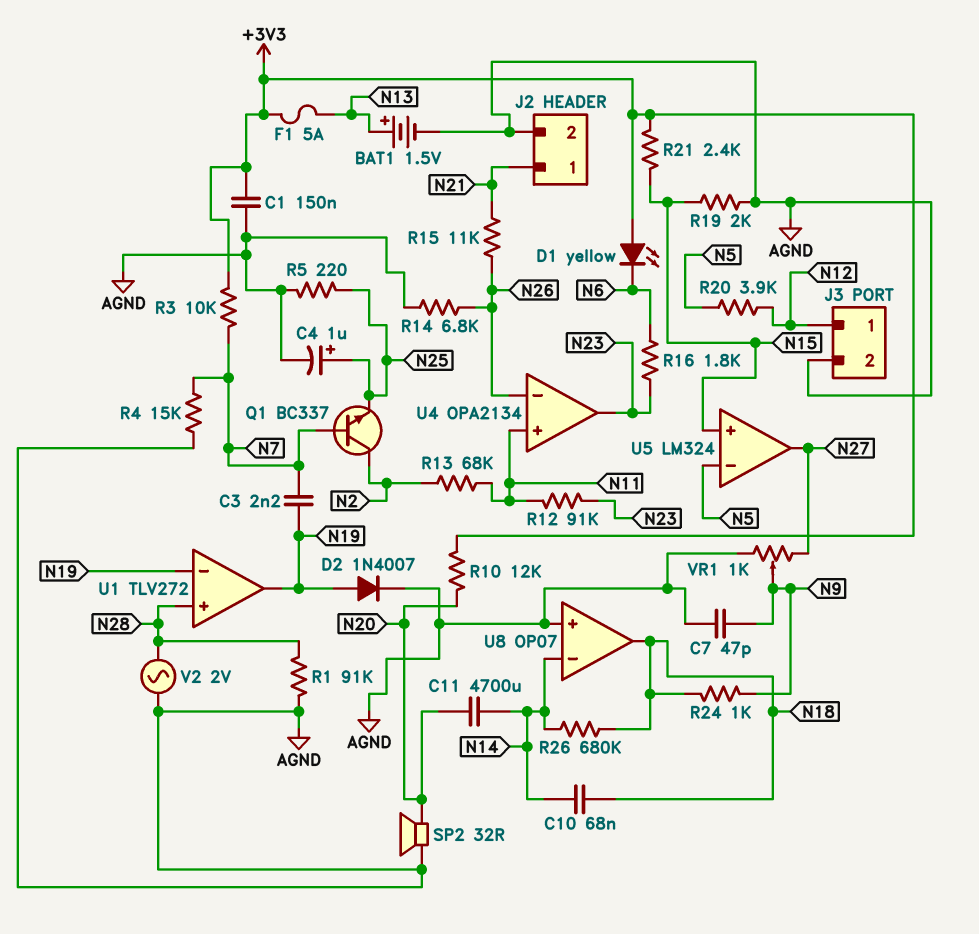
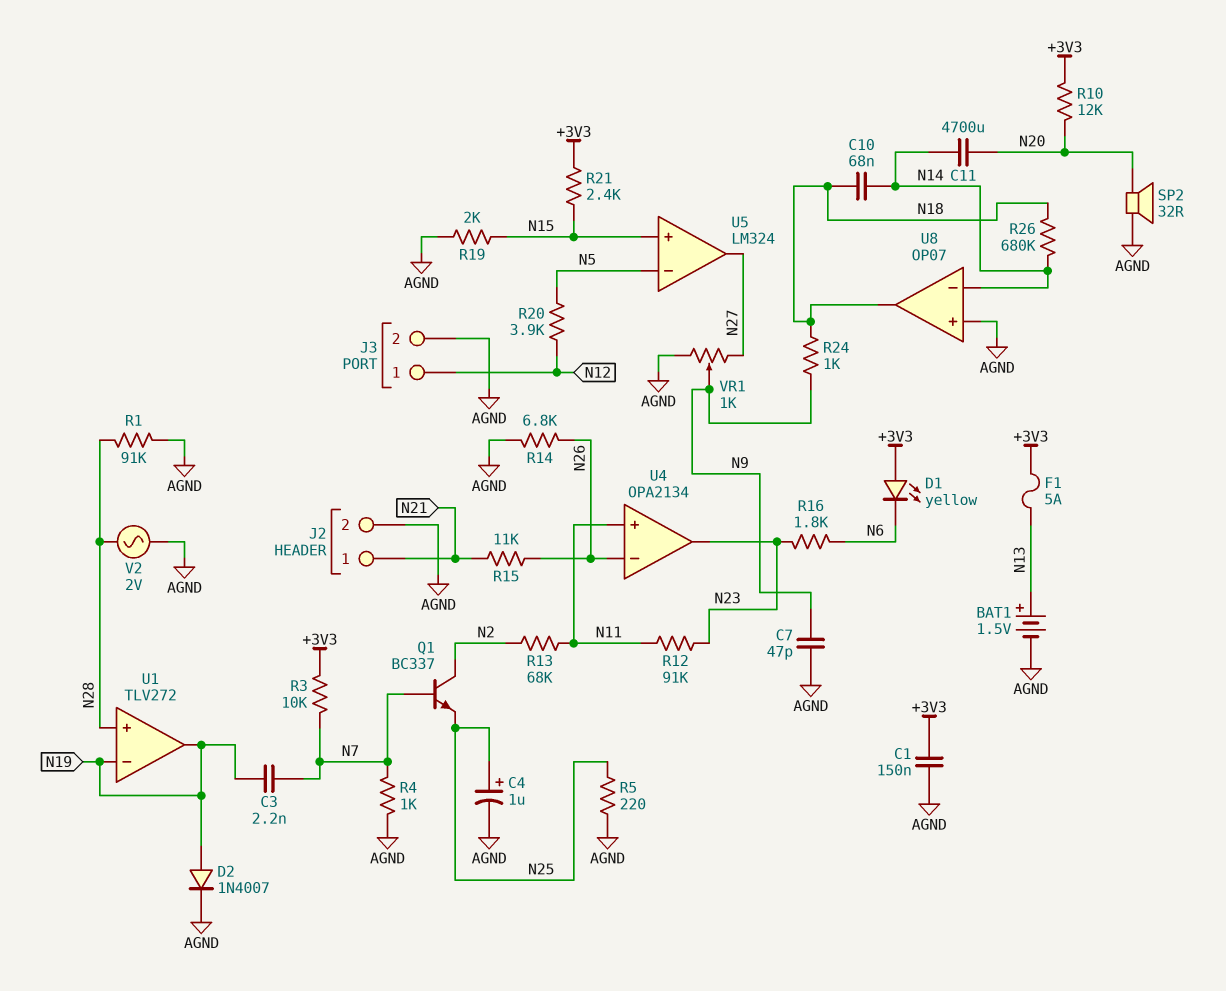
R4: 15k (AGND, N7) -> 1k (AGND, N7)

